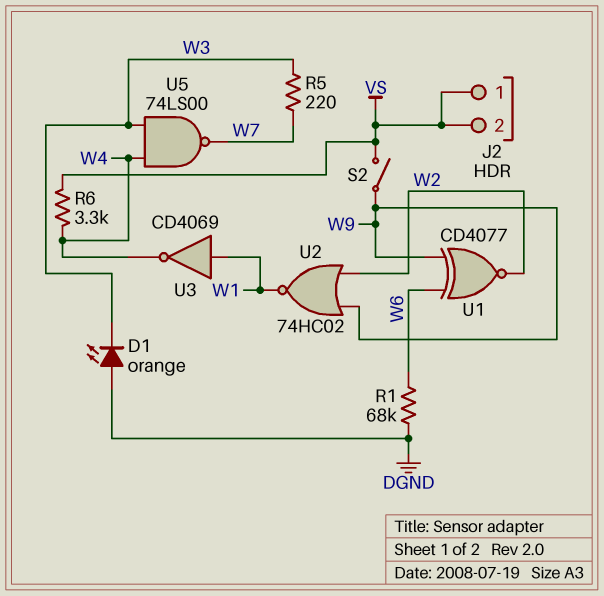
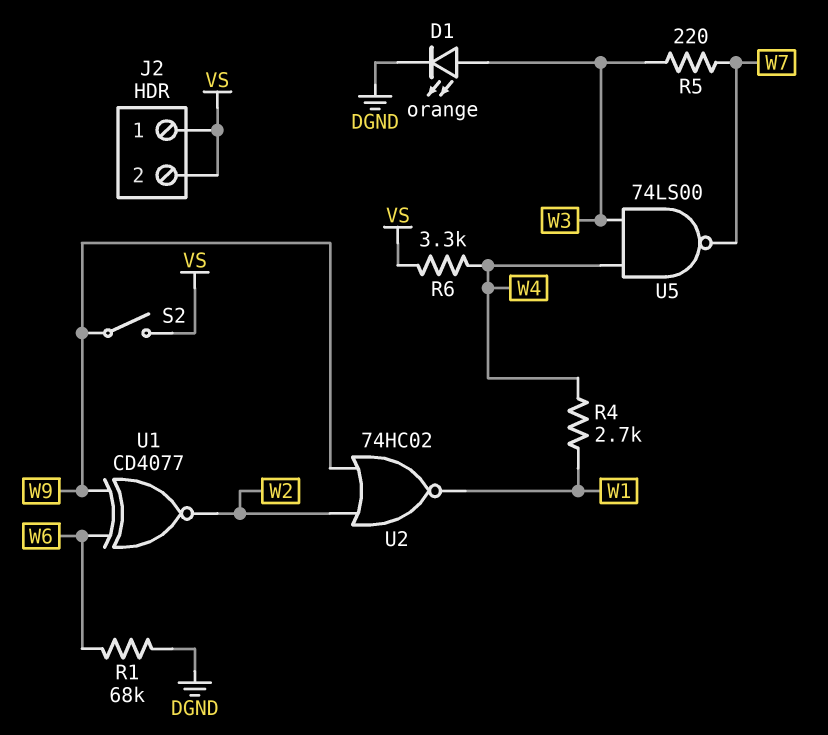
D1: LED orange (A DGND, K W3) -> LED orange (A W3, K DGND)
R4: none -> 2.7k (W1, W4)
U3: NOT CD4069 (in W1, out W4) -> none

